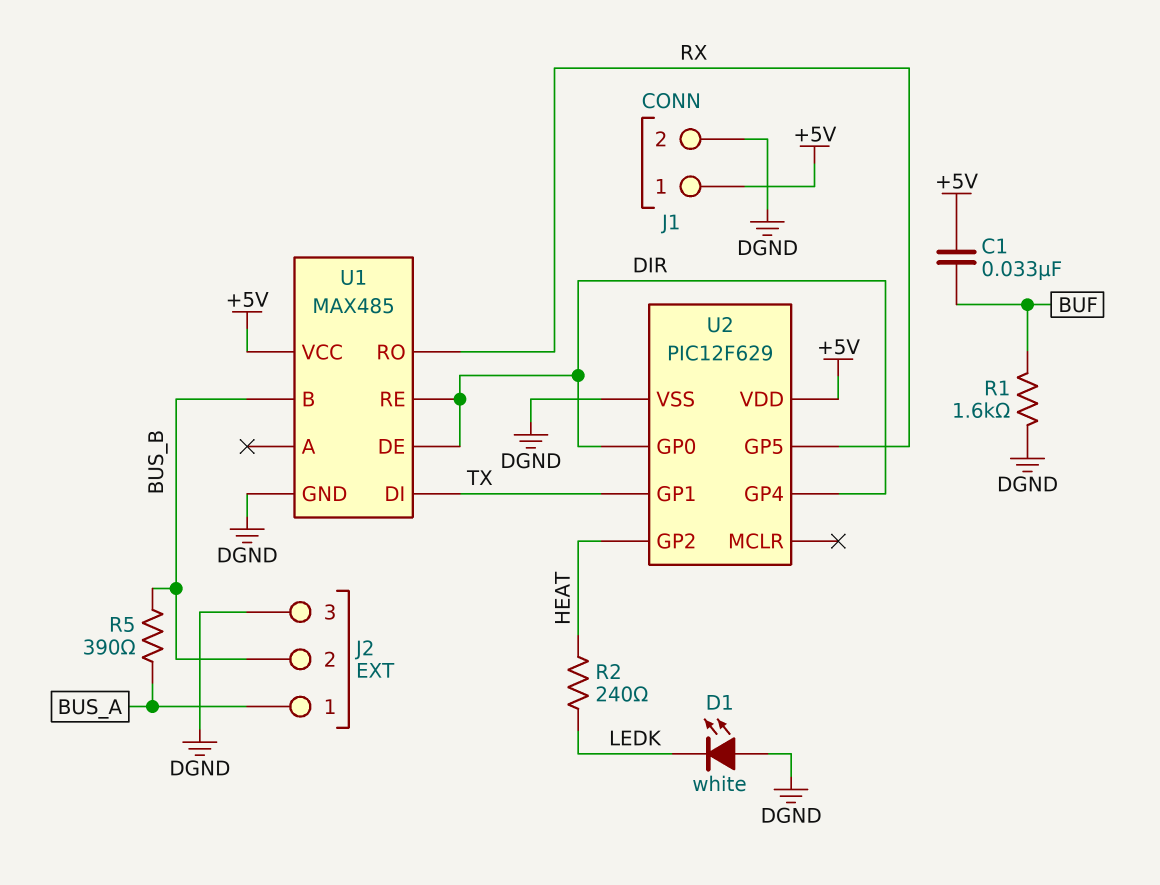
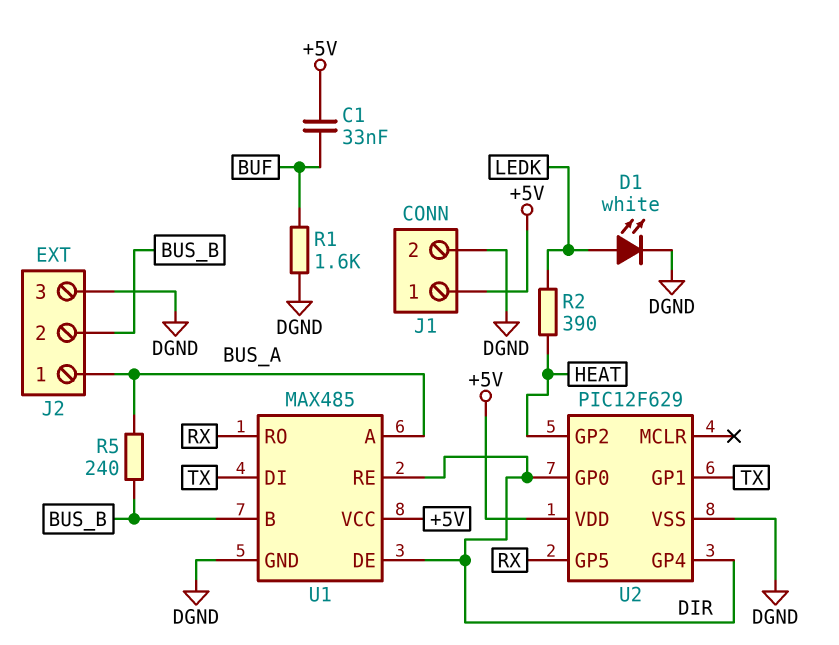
D1: LED white (A DGND, K LEDK) -> LED white (A LEDK, K DGND)
R2: 240 (HEAT, LEDK) -> 390 (HEAT, LEDK)
R5: 390 (BUS_A, BUS_B) -> 240 (BUS_A, BUS_B)
U1 pin A: none -> BUS_A

